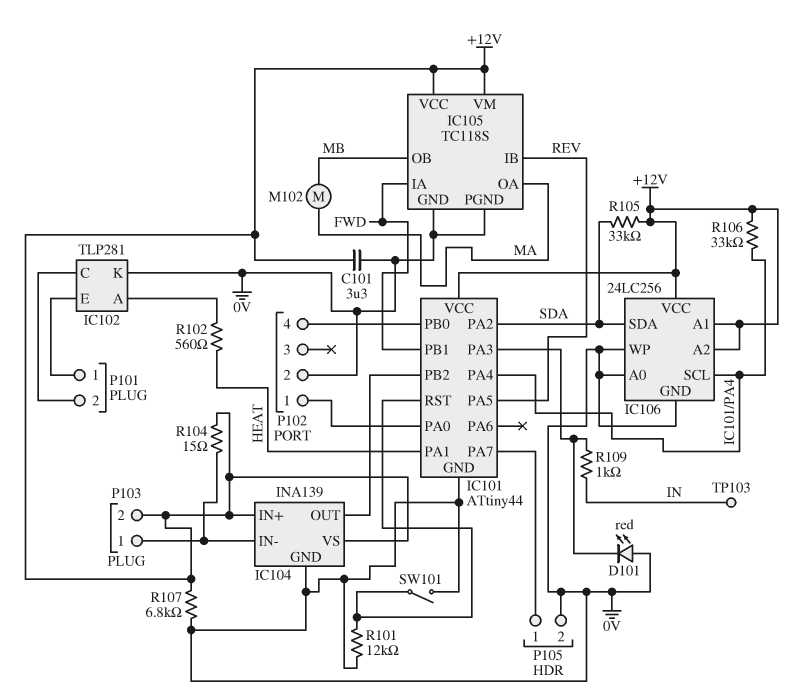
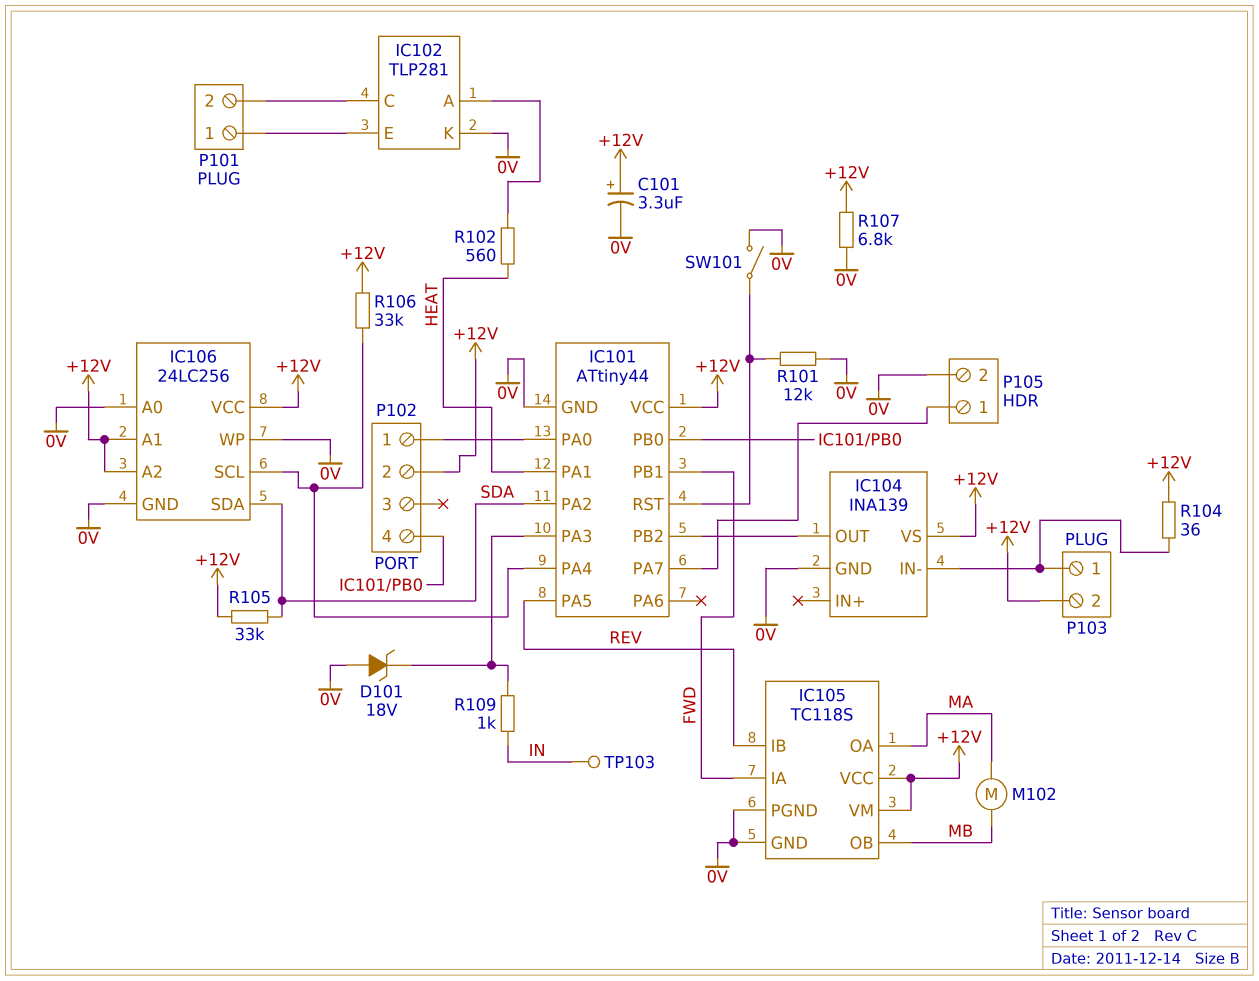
C101: 3.3uF (+12V, 0V) -> 3.3uF (plus +12V, minus 0V)
D101: LED red (A 0V, K IC101/PA3) -> zener 18V (A 0V, K IC101/PA3)
IC104 pin IN+: +12V -> none
P102 pin 2: 0V -> +12V
R104: 15 (+12V, IC104/IN-) -> 36 (+12V, IC104/IN-)

